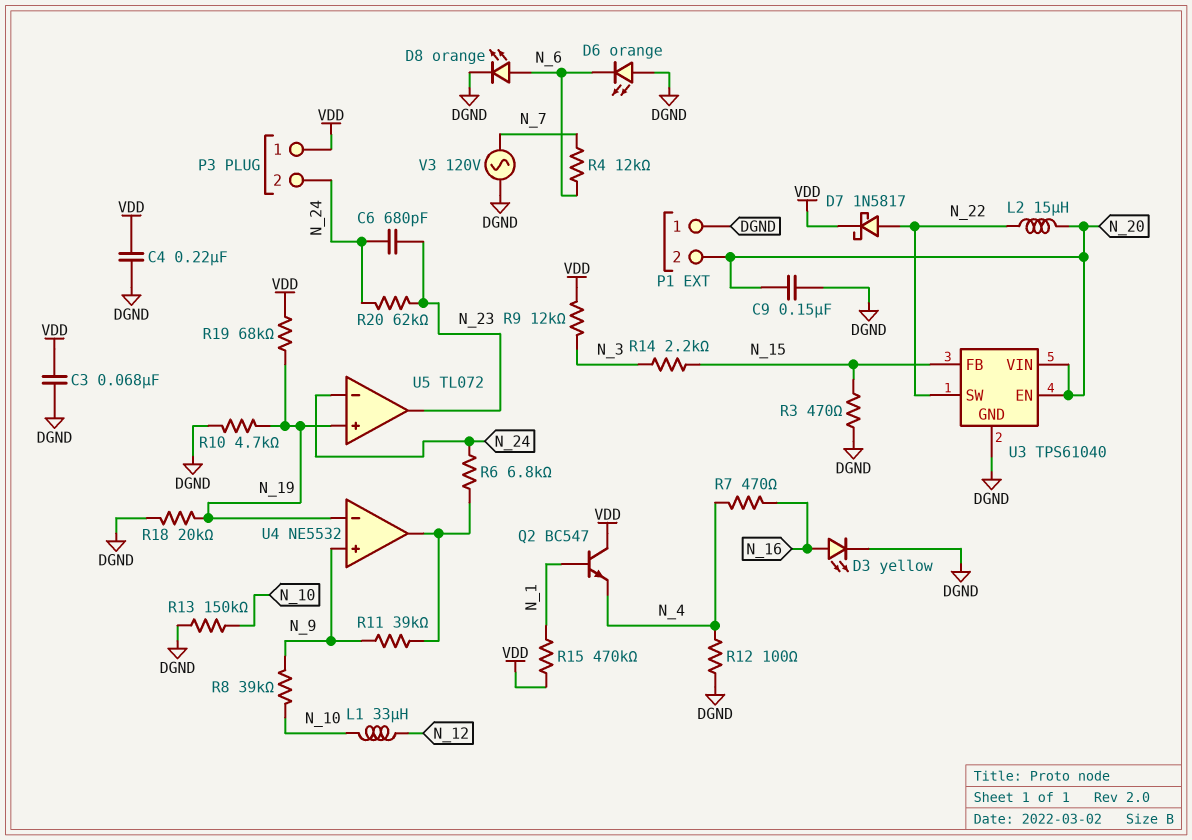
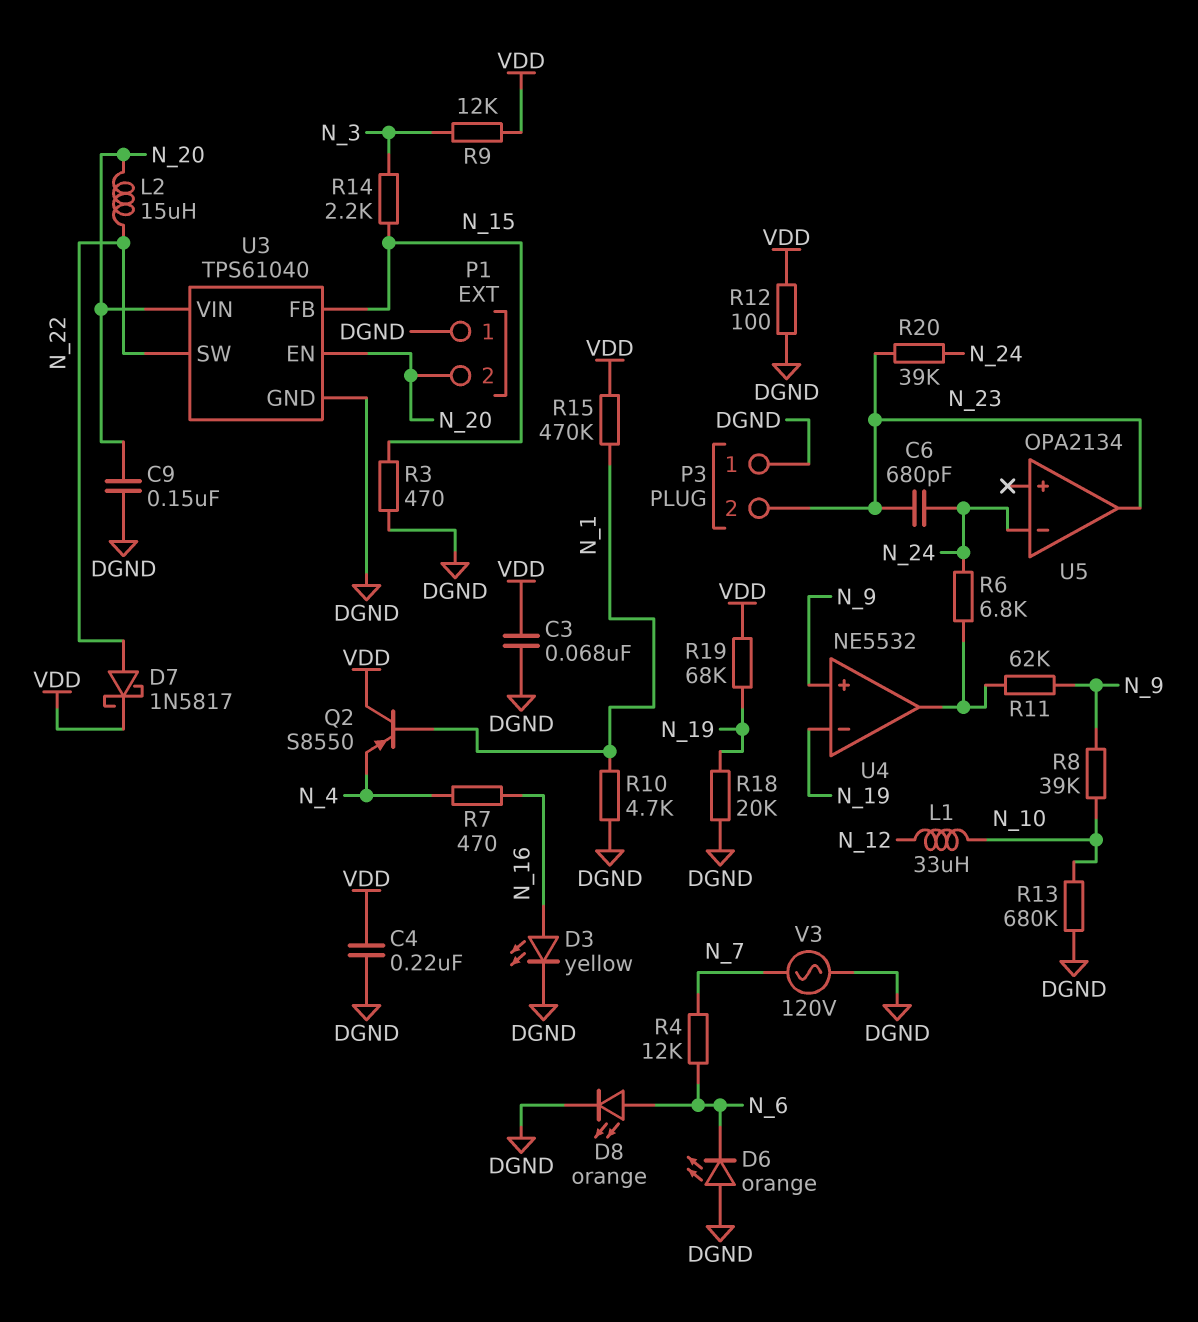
P3 pin 1: VDD -> DGND
P3 pin 2: N_24 -> N_23
Q2: NPN BC547 (B N_1, C VDD, E N_4) -> PNP S8550 (B N_1, C VDD, E N_4)
R10: 4.7k (DGND, N_19) -> 4.7k (DGND, N_1)
R11: 39k (N_9, U4/out) -> 62k (N_9, U4/out)
R12: 100 (DGND, N_4) -> 100 (DGND, VDD)
R13: 150k (DGND, N_10) -> 680k (DGND, N_10)
R20: 62k (N_23, N_24) -> 39k (N_23, N_24)
U5: TL072 -> OPA2134
U5 pin in+: N_19 -> none

